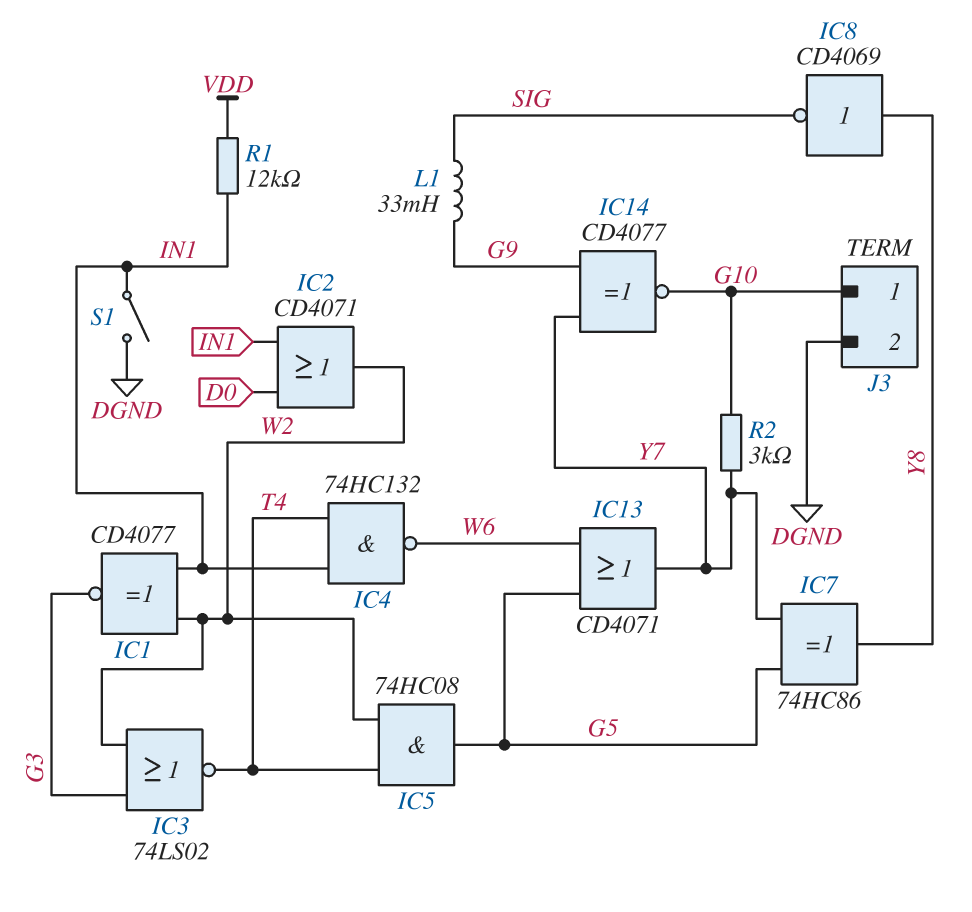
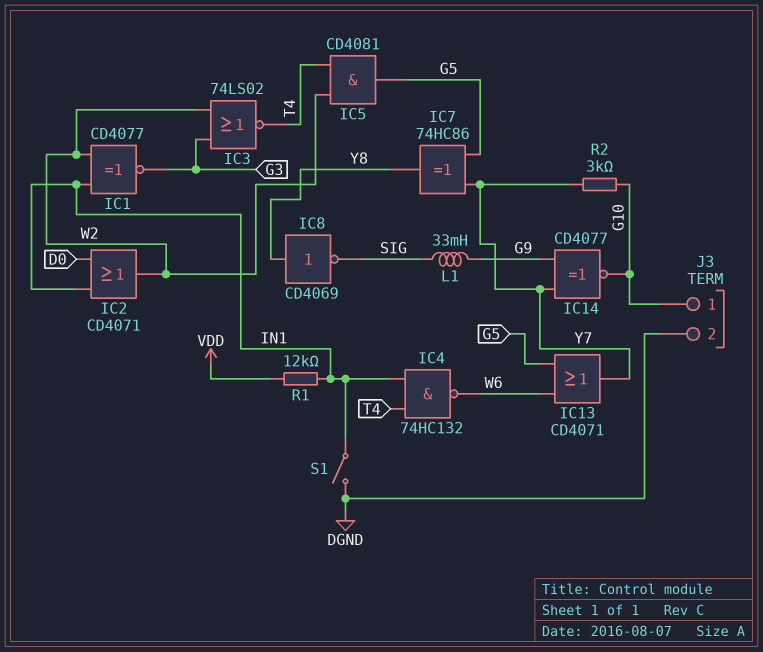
IC5: AND 74HC08 (in T4, in W2, out G5) -> AND CD4081 (in T4, in W2, out G5)

